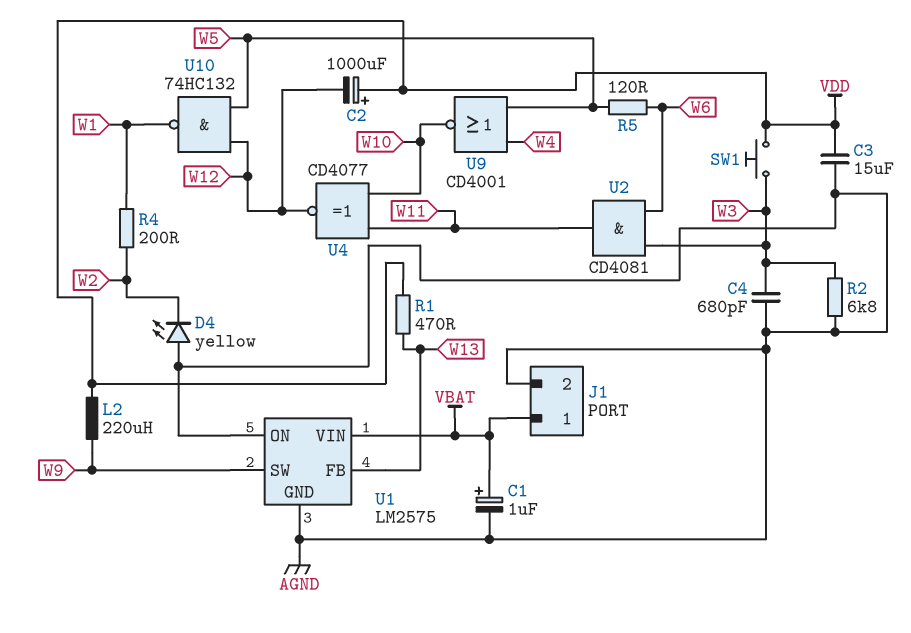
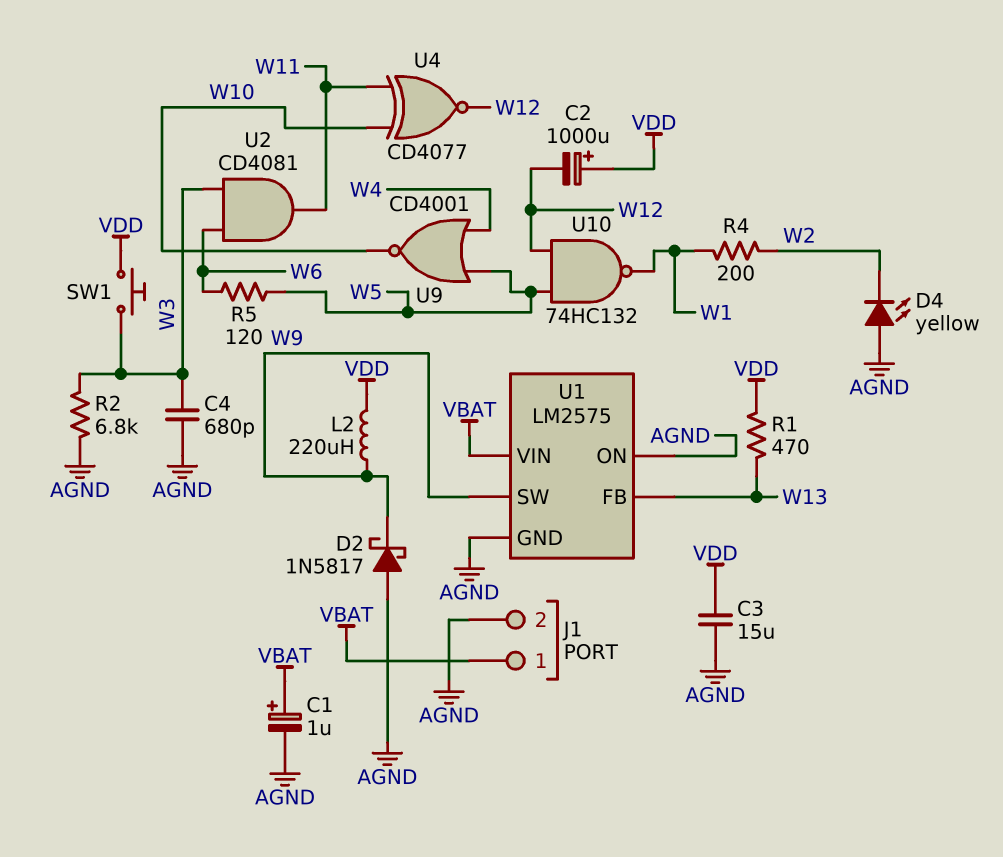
D2: none -> schottky 1N5817 (A AGND, K W9)

